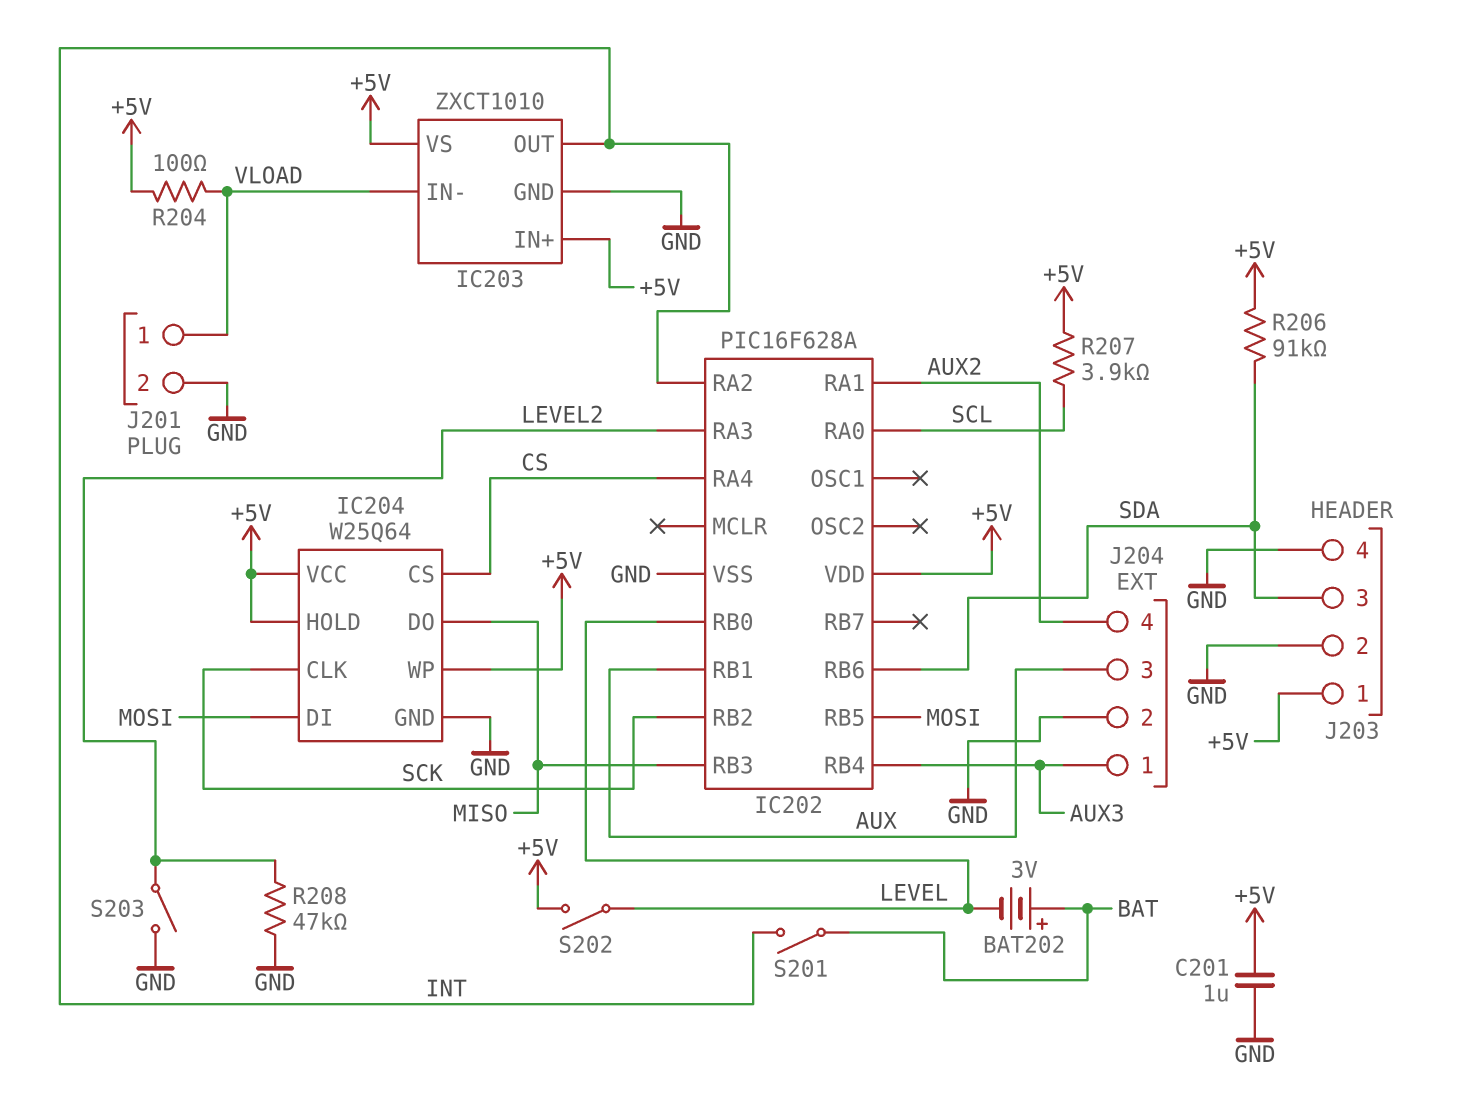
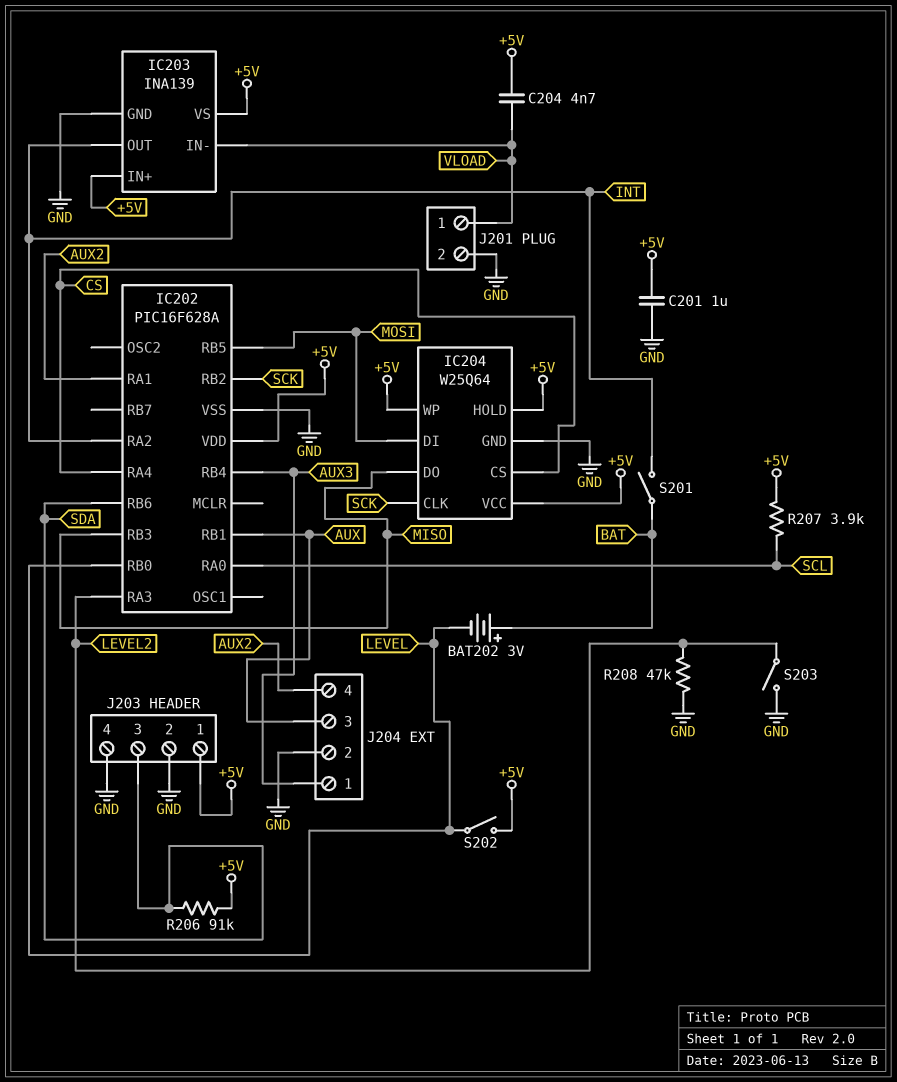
C204: none -> 4.7nF (+5V, VLOAD)
IC203: ZXCT1010 -> INA139
R204: 100 (+5V, VLOAD) -> none

